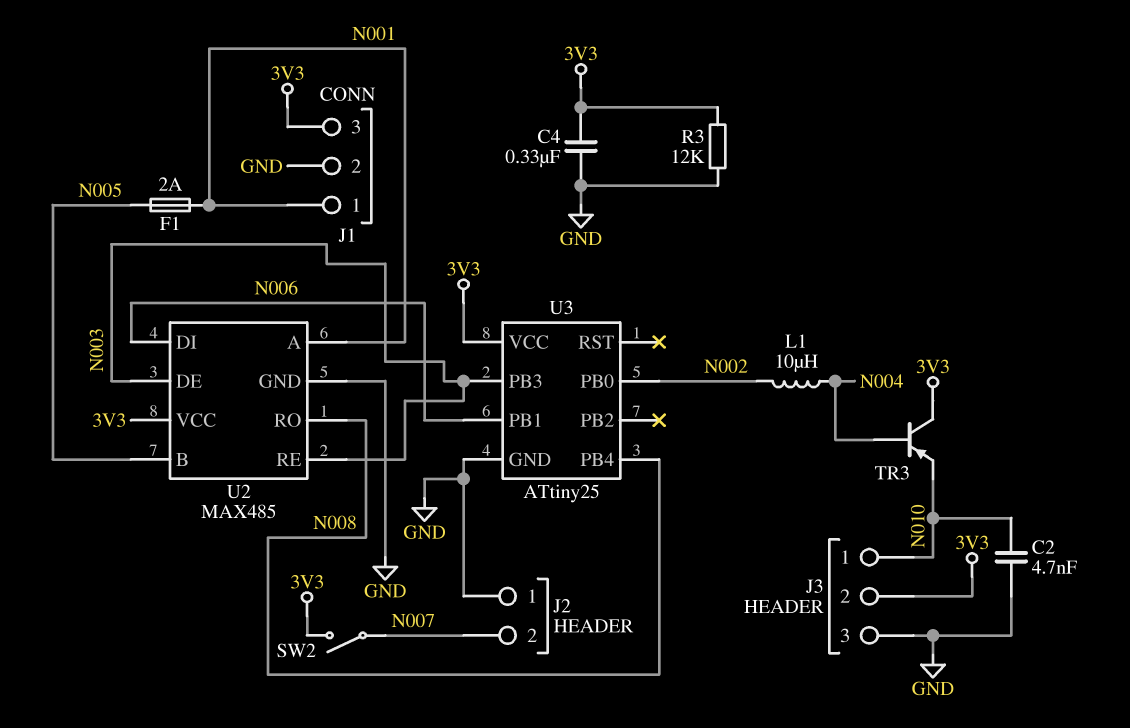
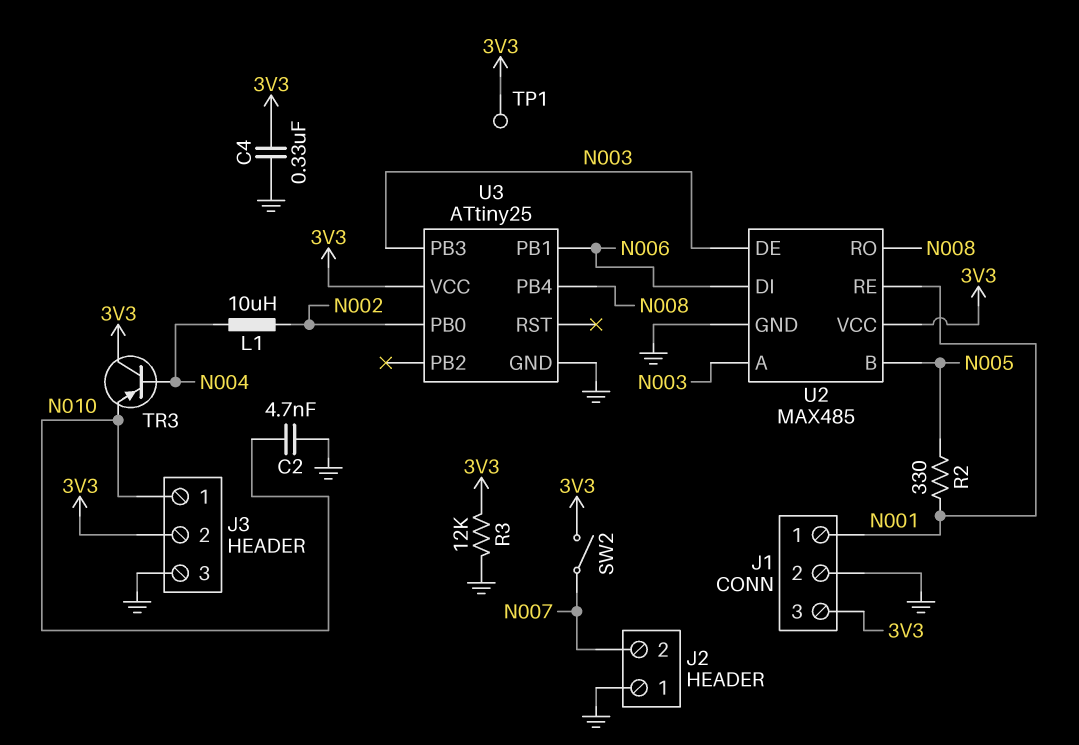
F1: 2A (N001, N005) -> none
R2: none -> 330 (N001, N005)
TP1: none -> test point (3V3)
U2 pin A: N001 -> N003
U2 pin RE: N003 -> N001

